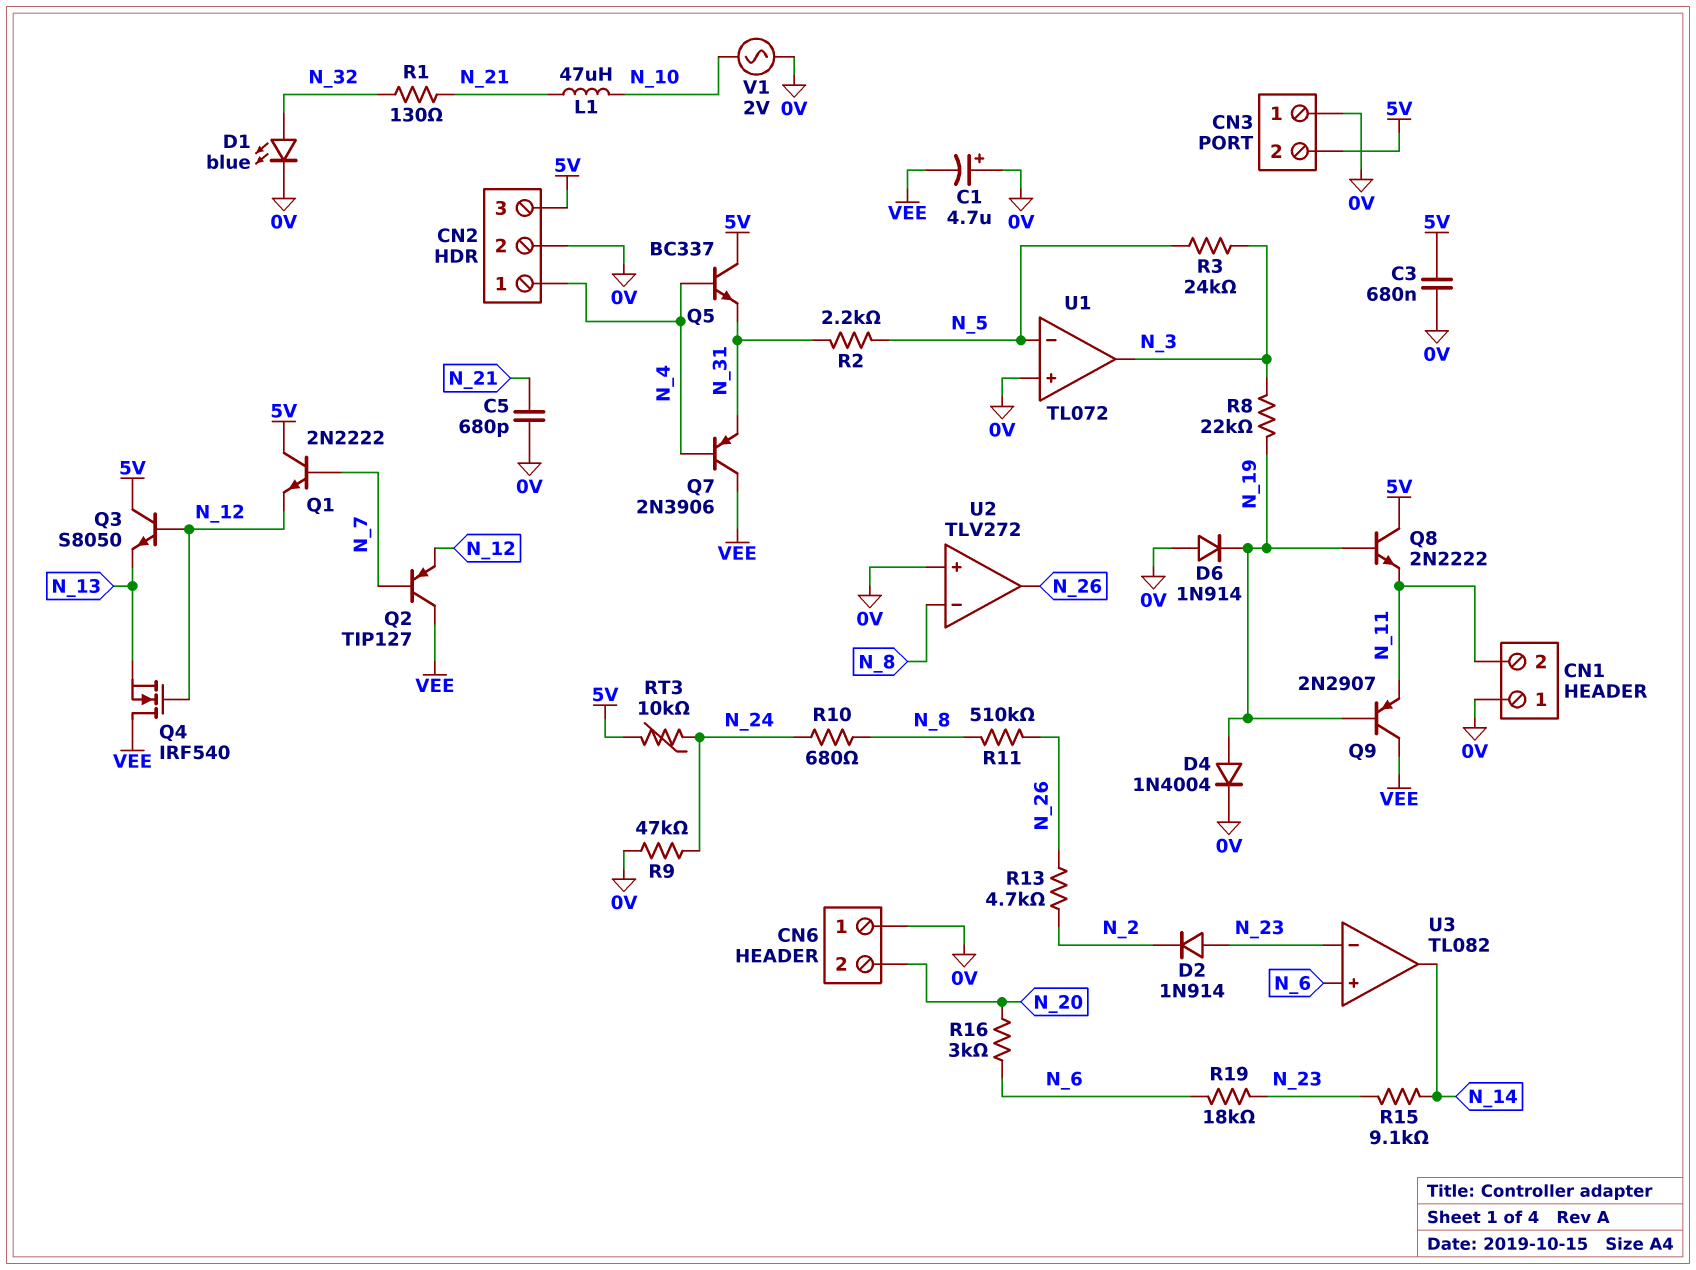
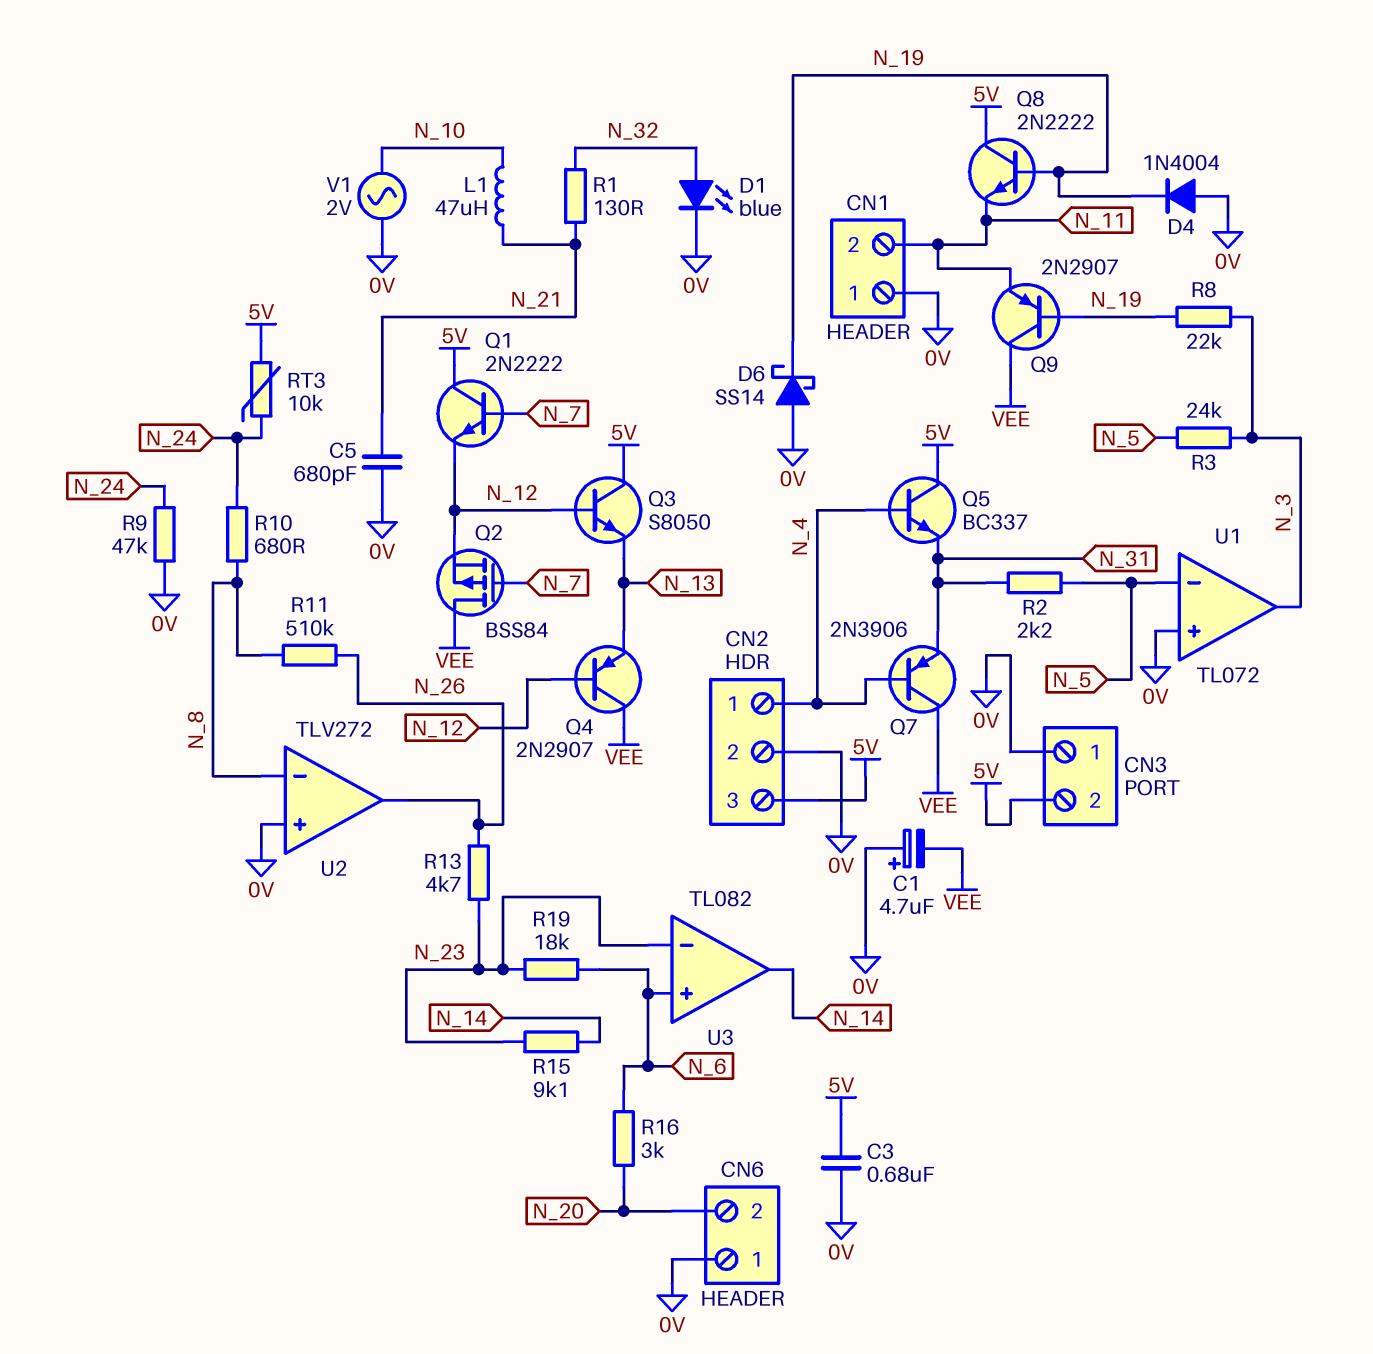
D2: diode 1N914 (A N_23, K N_2) -> none
D4: diode 1N4004 (A N_19, K 0V) -> diode 1N4004 (A 0V, K N_19)
D6: diode 1N914 (A 0V, K N_19) -> schottky SS14 (A 0V, K N_19)
Q2: PNP TIP127 (B N_7, C VEE, E N_12) -> PMOS BSS84 (G N_7, D VEE, S N_12)
Q4: NMOS IRF540 (G N_12, D VEE, S N_13) -> PNP 2N2907 (B N_12, C VEE, E N_13)
R13: 4.7k (N_2, N_26) -> 4.7k (N_23, N_26)

